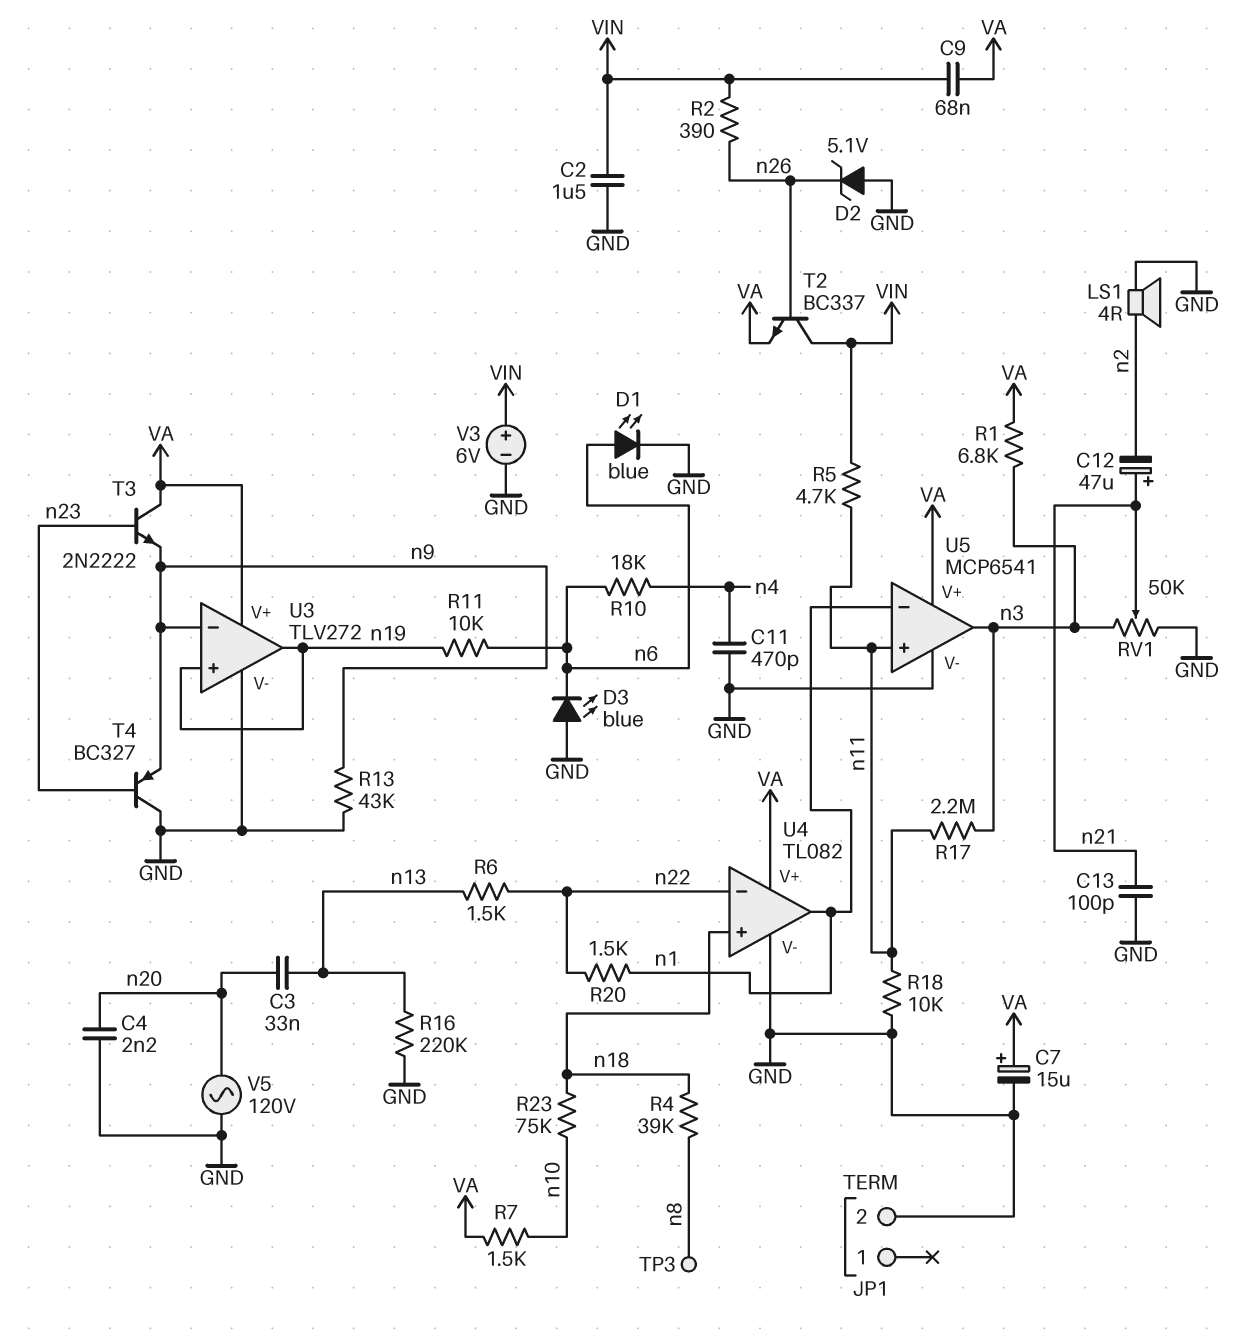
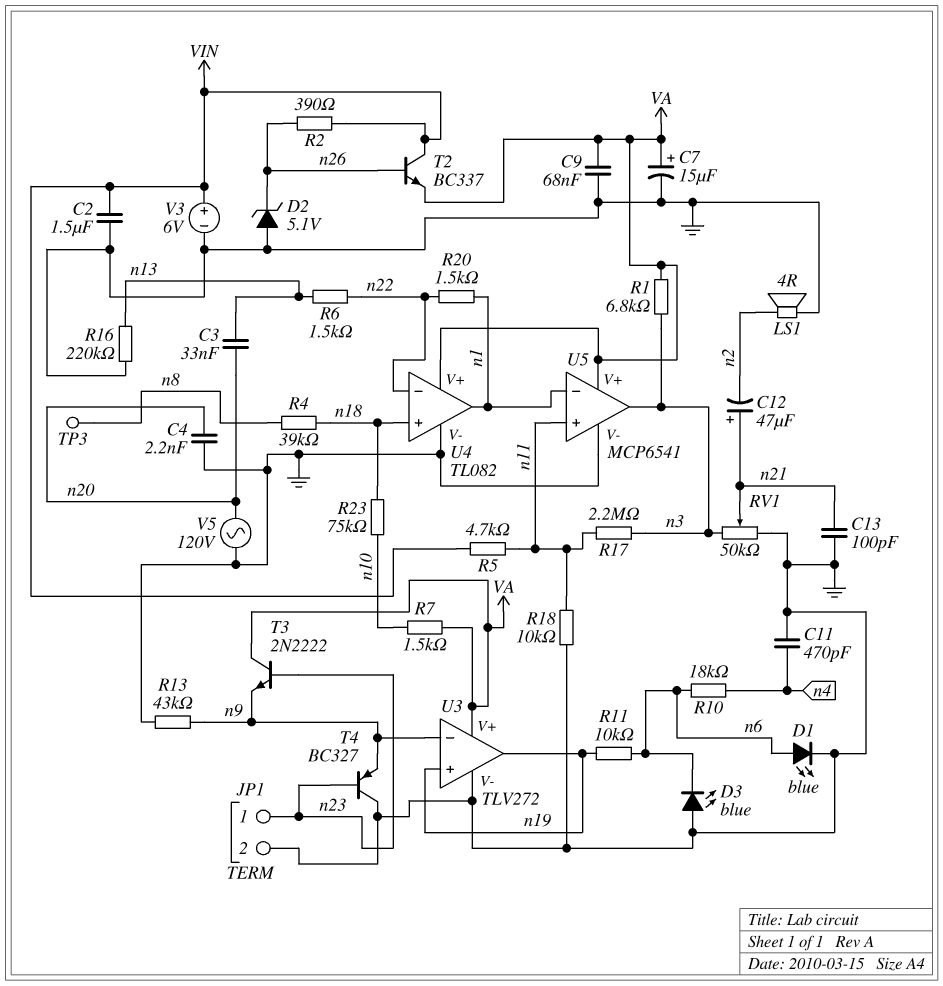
C9: 68nF (VA, VIN) -> 68nF (GND, VA)
JP1 pin 1: none -> n23

